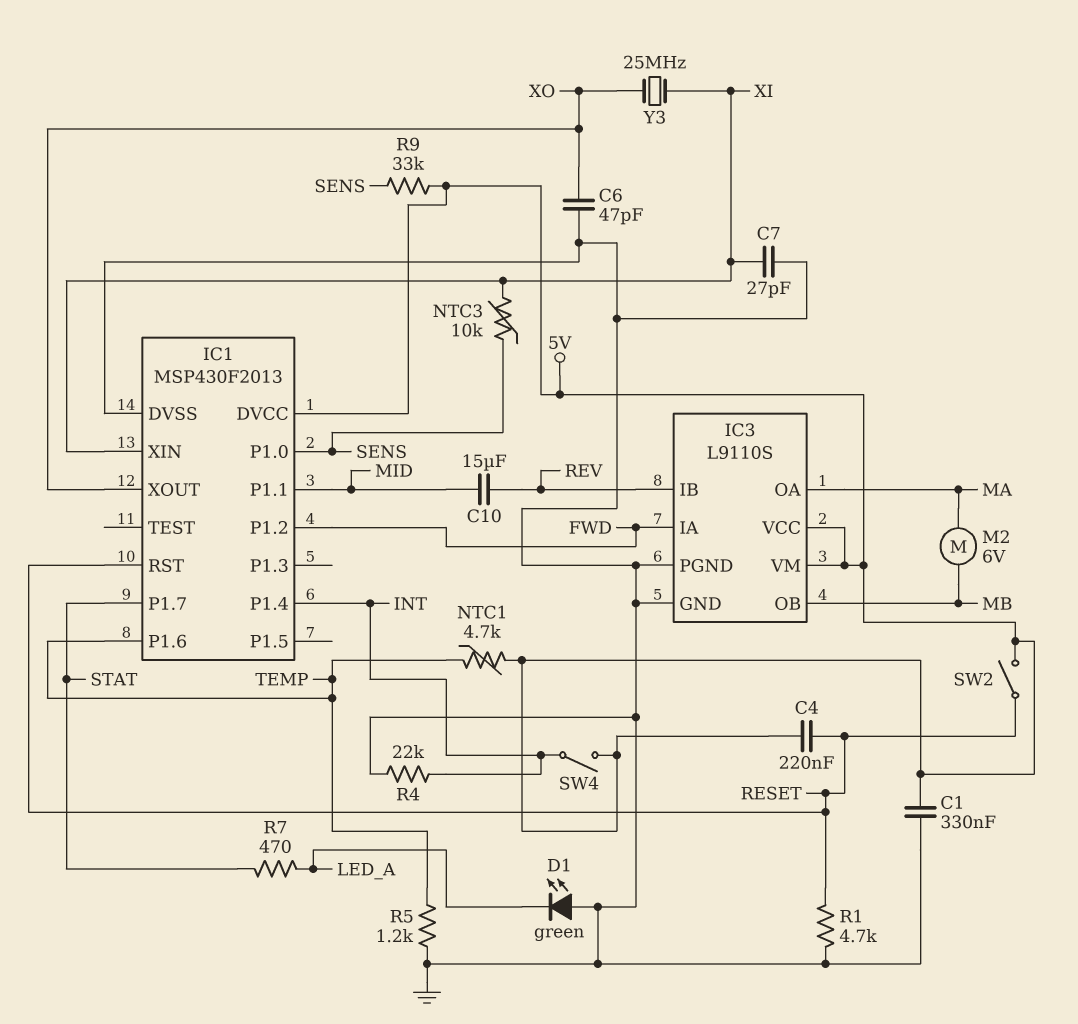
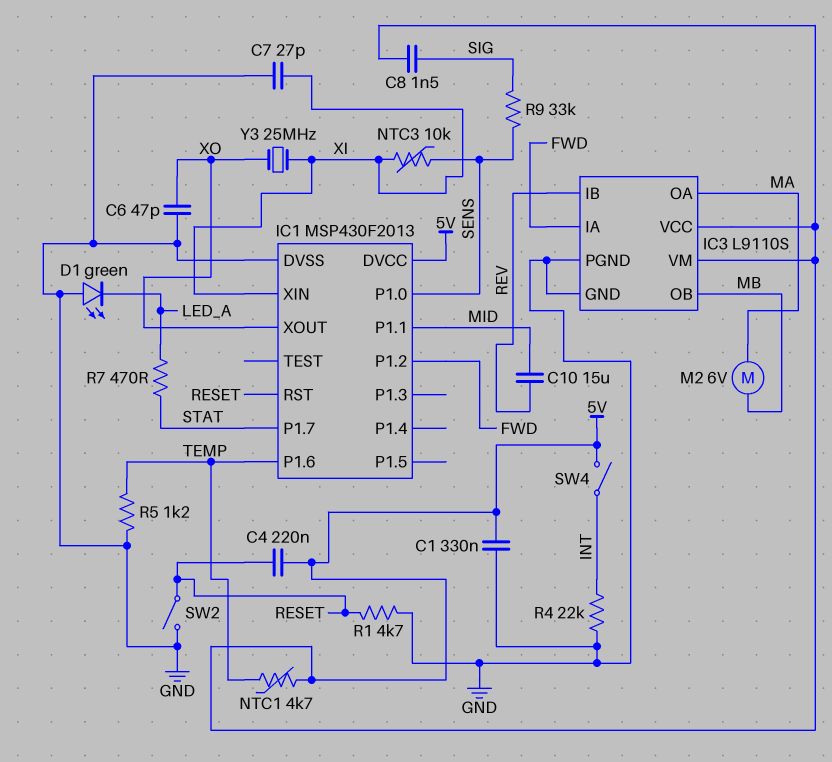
C8: none -> 1.5nF (5V, SIG)
IC1 pin P1.4: INT -> none
R9: 33k (5V, SENS) -> 33k (SENS, SIG)
SW2: switch (5V, RESET) -> switch (GND, RESET)

